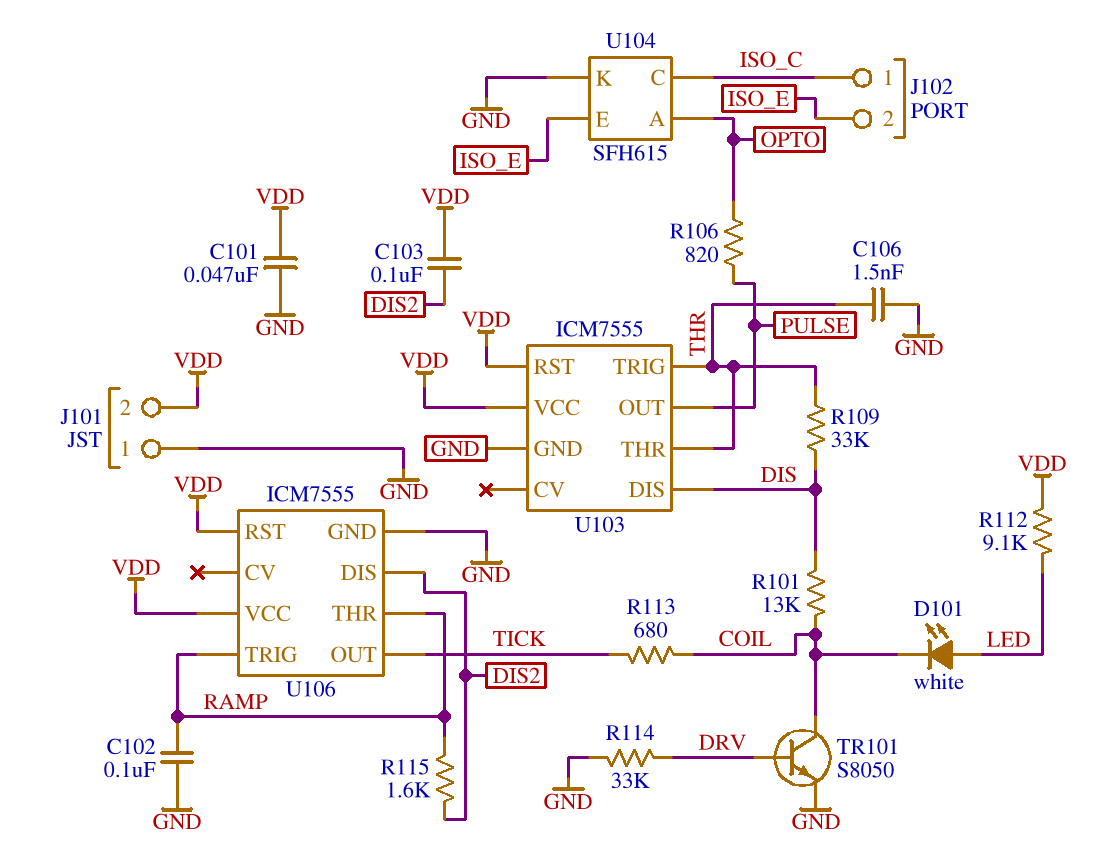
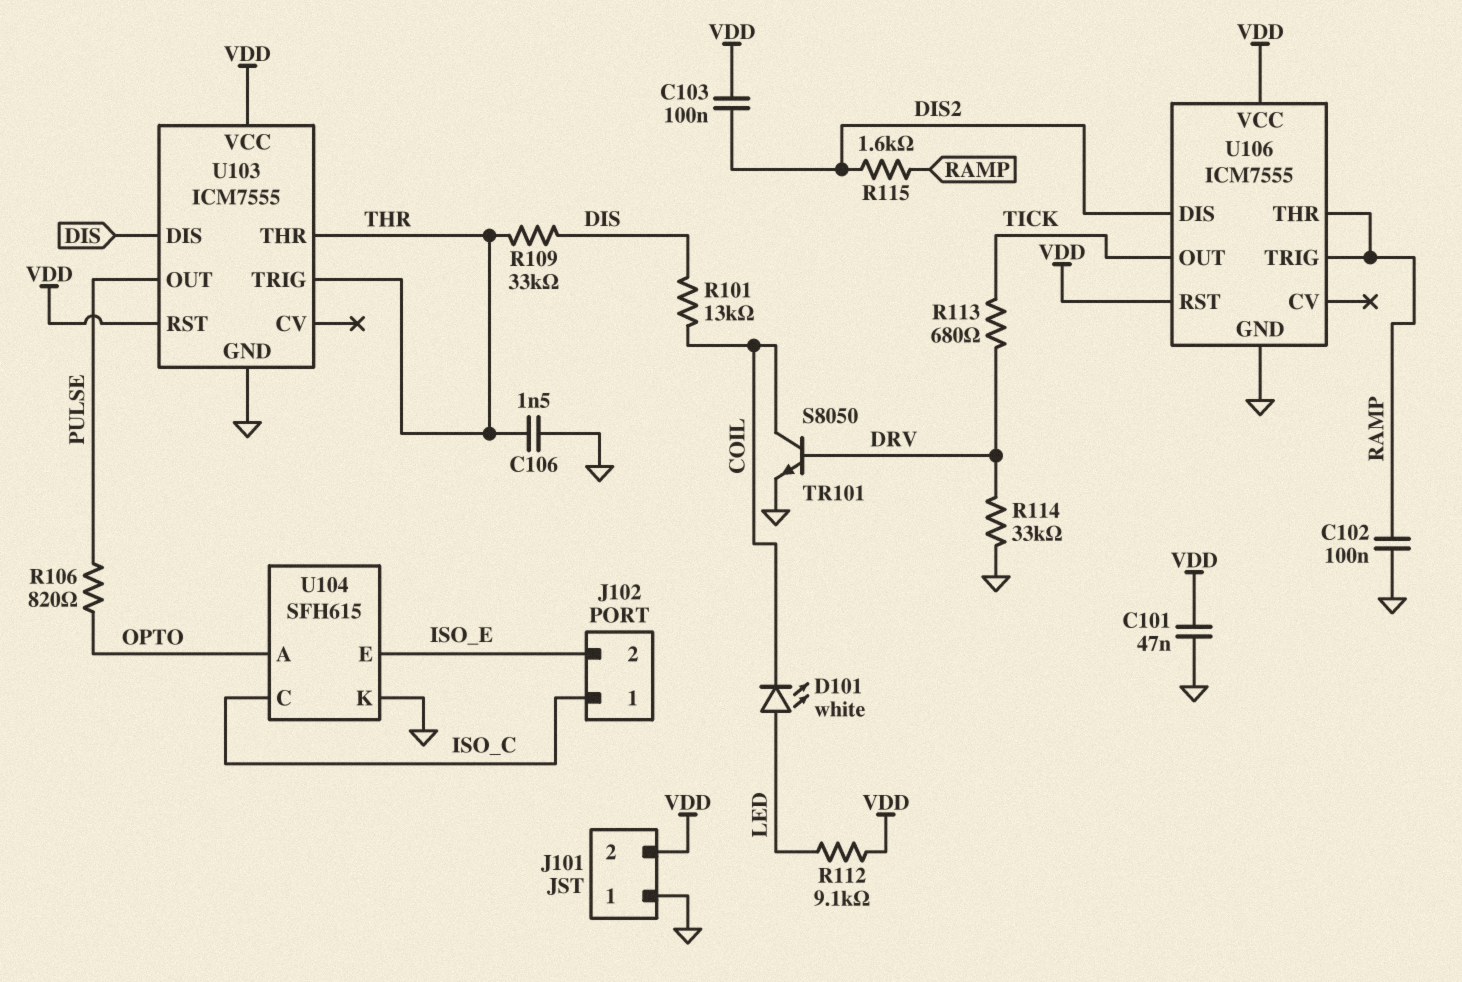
R113: 680 (COIL, TICK) -> 680 (DRV, TICK)

